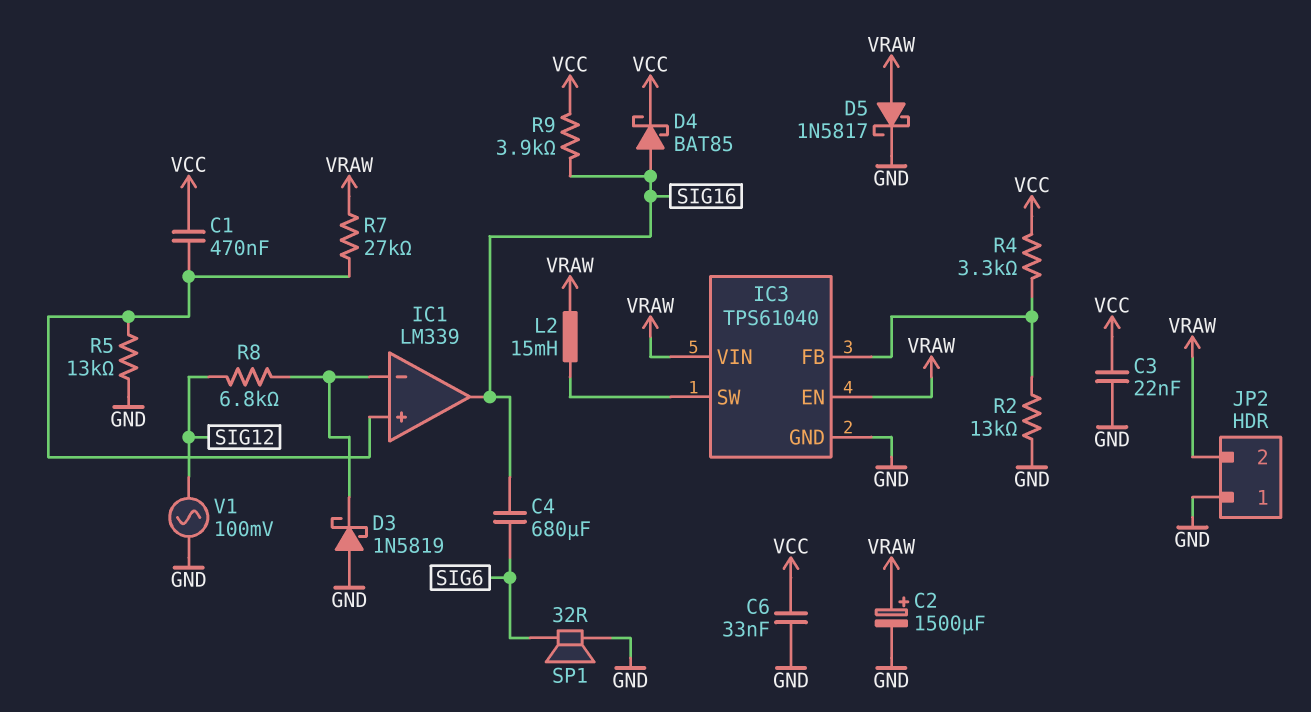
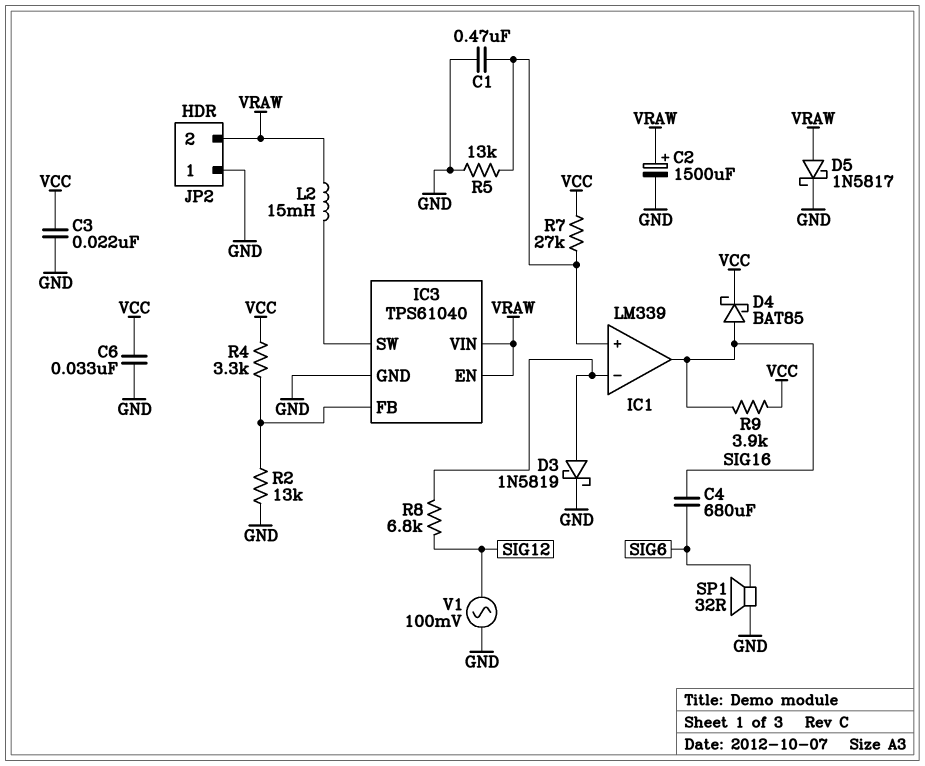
C1: 470nF (IC1/in+, VCC) -> 470nF (GND, IC1/in+)
D3: schottky 1N5819 (A GND, K IC1/in-) -> schottky 1N5819 (A IC1/in-, K GND)
R7: 27k (IC1/in+, VRAW) -> 27k (IC1/in+, VCC)

